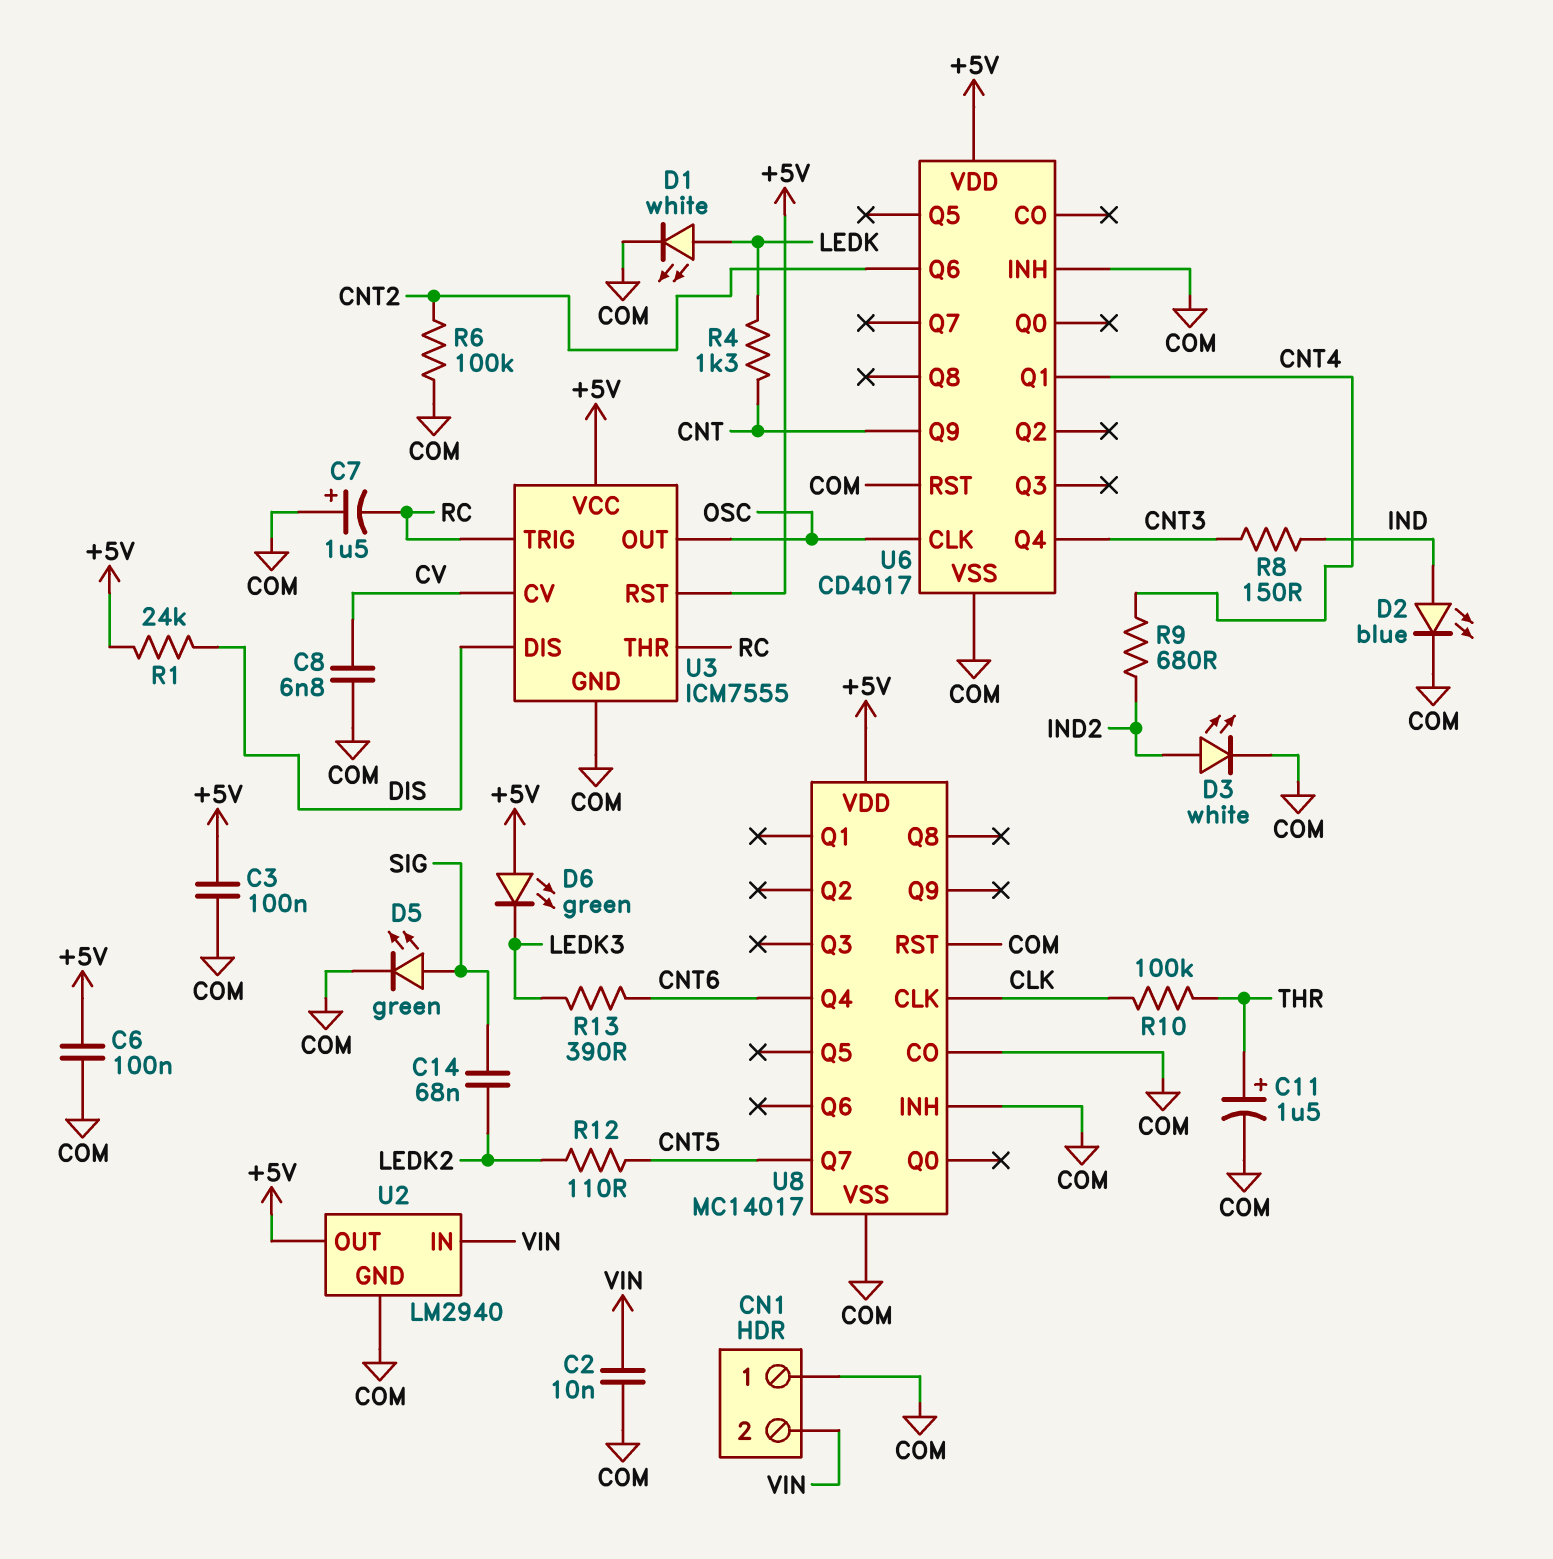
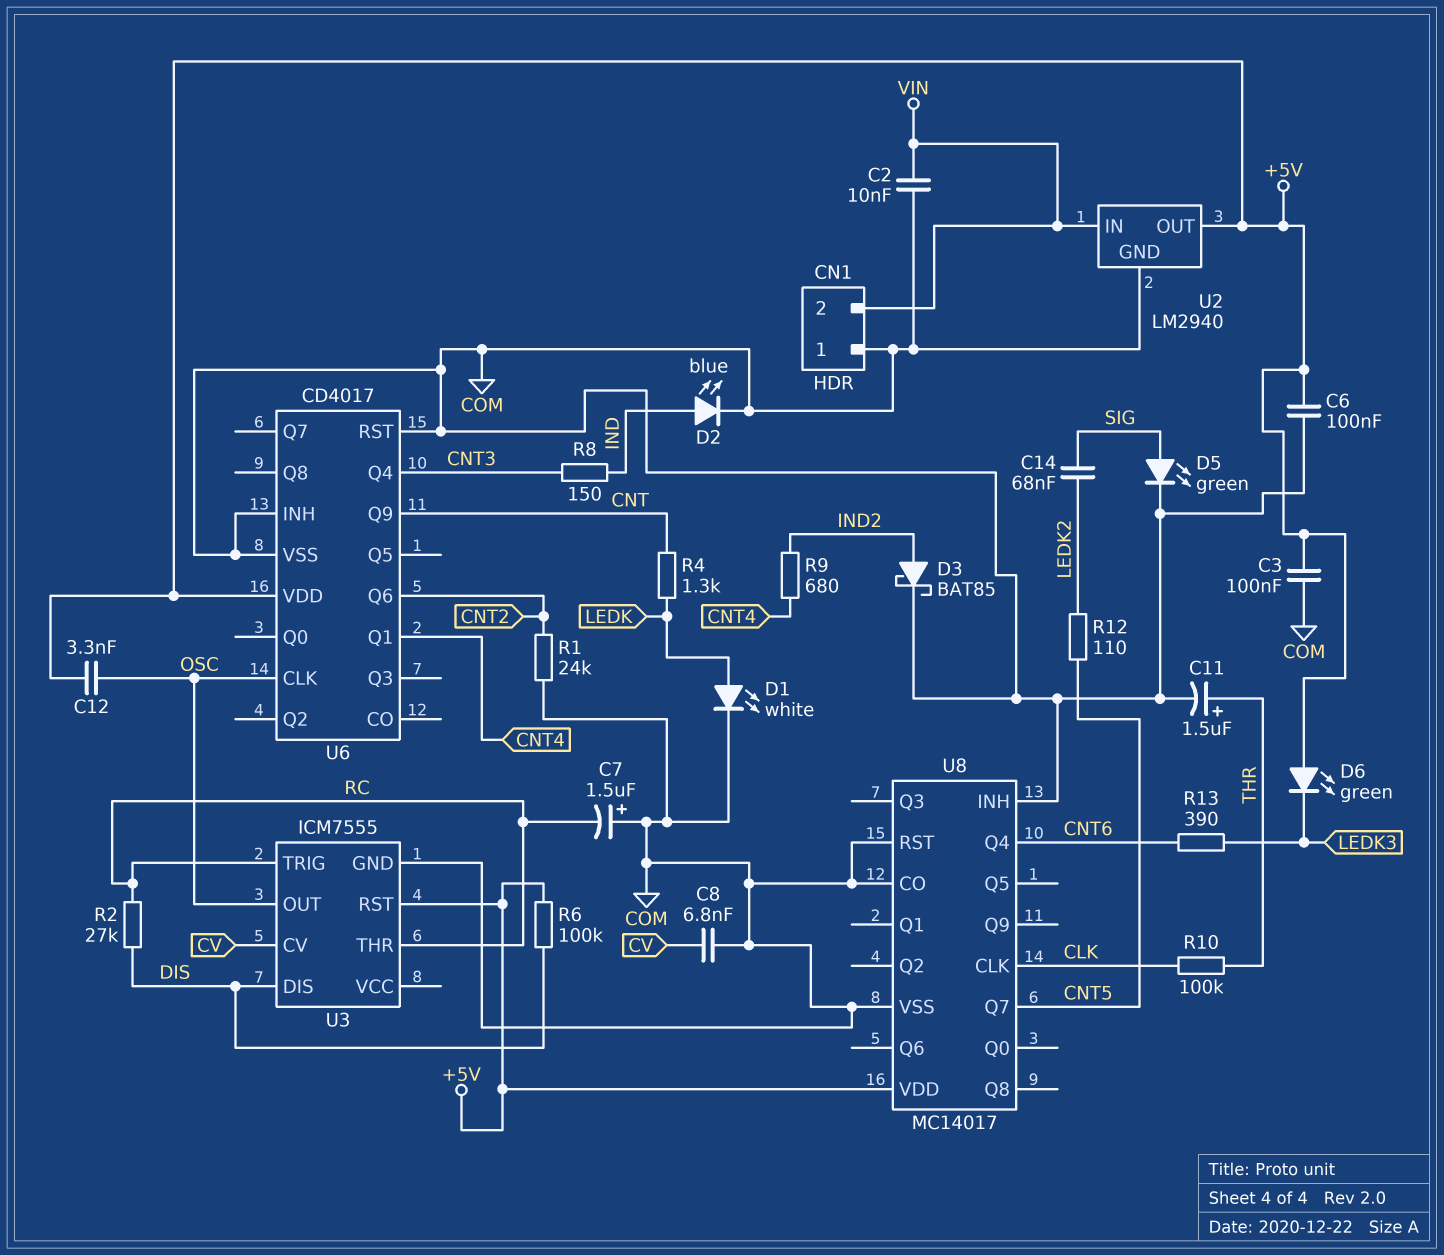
C12: none -> 3.3nF (+5V, OSC)
D3: LED white (A IND2, K COM) -> schottky BAT85 (A IND2, K COM)
R1: 24k (+5V, DIS) -> 24k (CNT2, COM)
R2: none -> 27k (DIS, RC)
R6: 100k (CNT2, COM) -> 100k (+5V, DIS)
U3 pin VCC: +5V -> none

